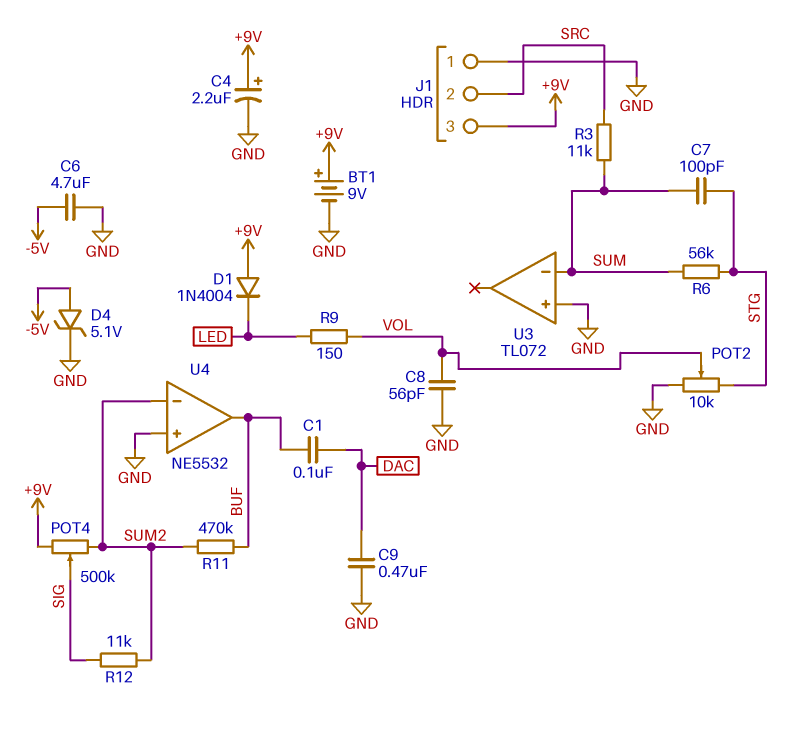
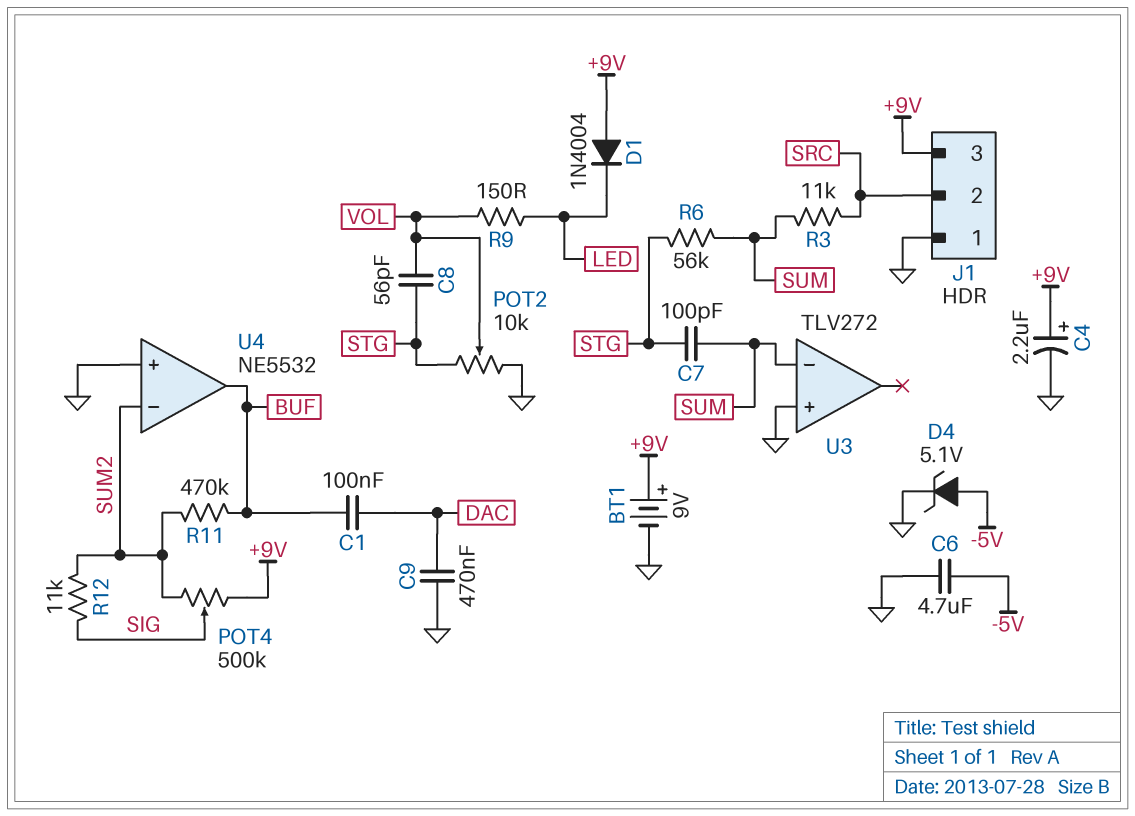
C8: 56pF (GND, VOL) -> 56pF (STG, VOL)
U3: TL072 -> TLV272

